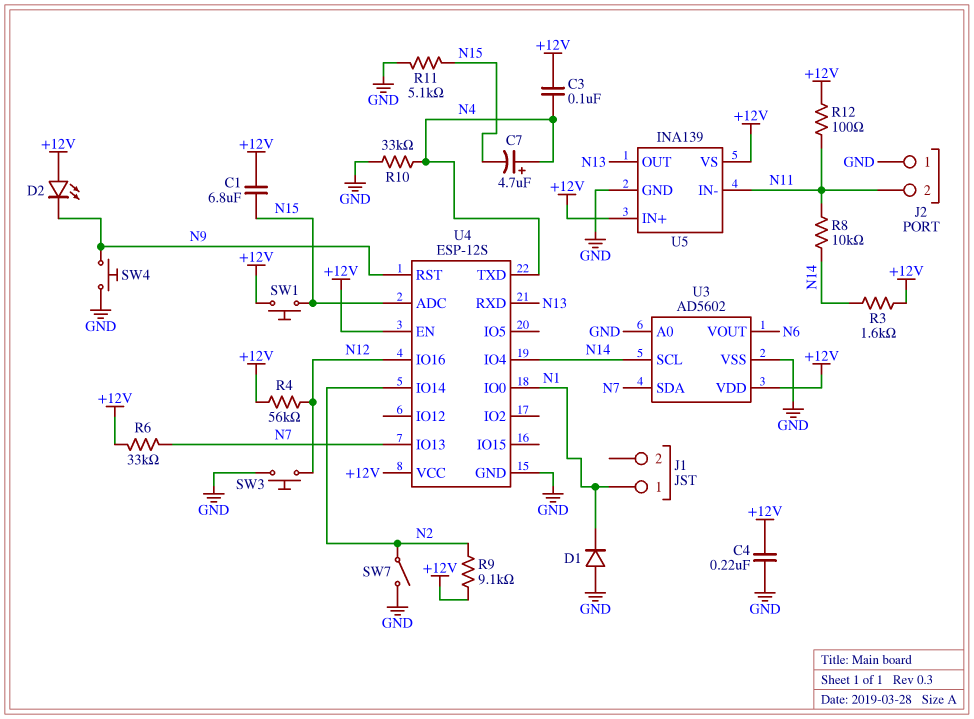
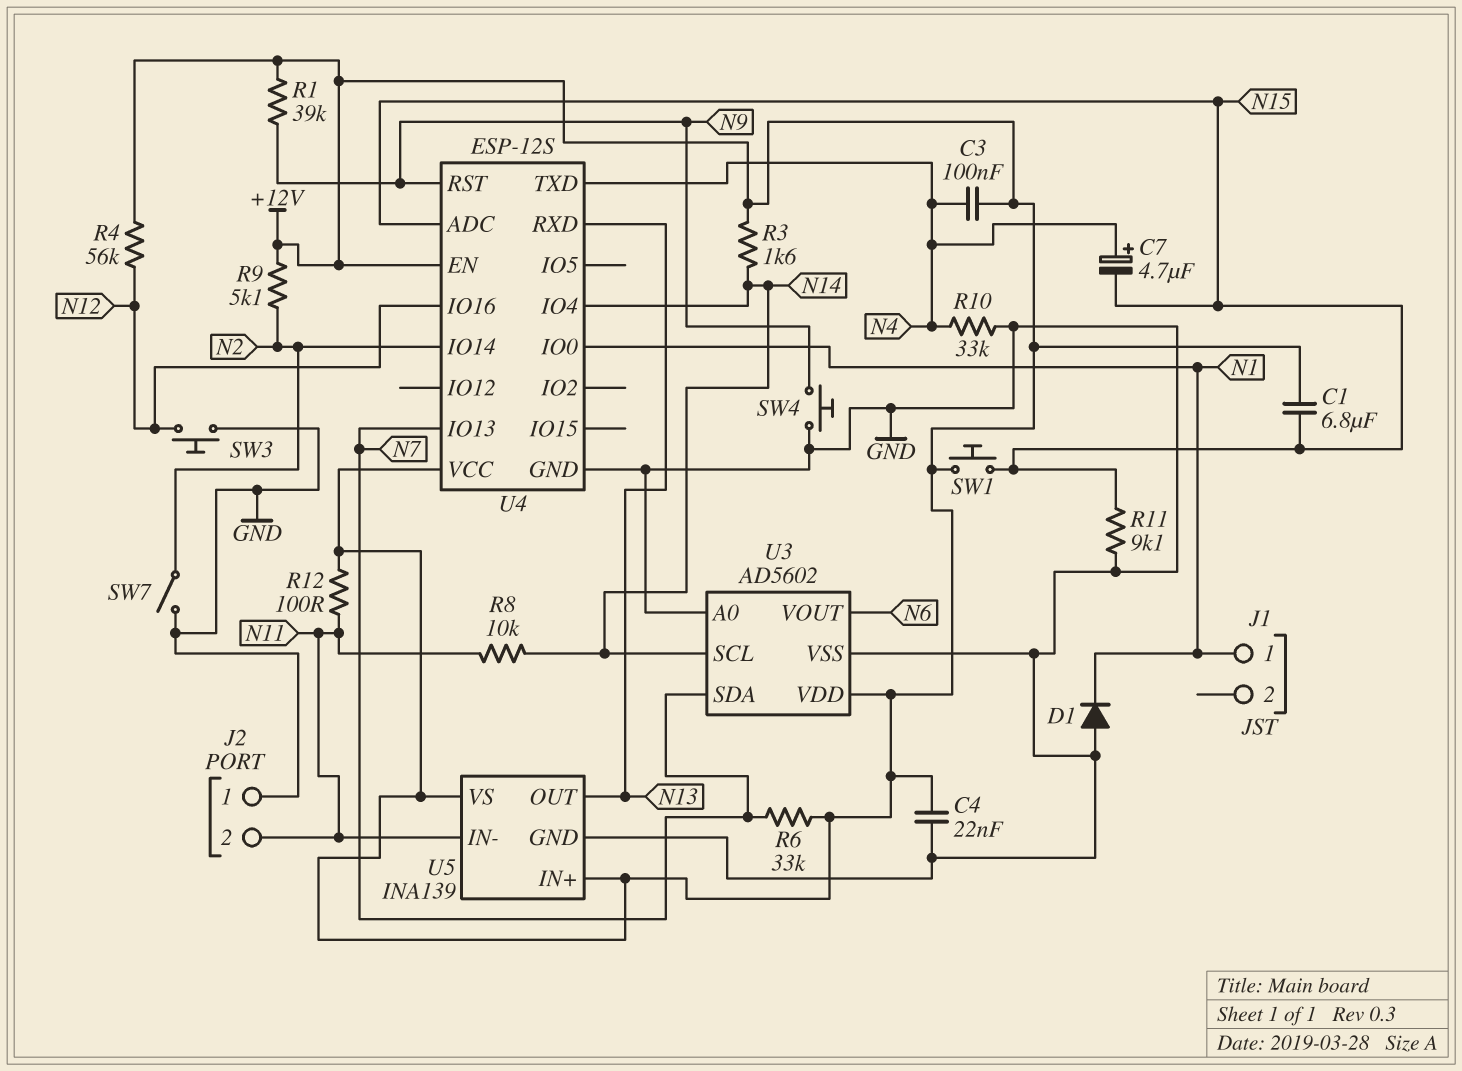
C4: 220nF (+12V, GND) -> 22nF (+12V, GND)
D2: LED (A +12V, K N9) -> none
R1: none -> 39k (+12V, N9)
R9: 9.1k (+12V, N2) -> 5.1k (+12V, N2)
R11: 5.1k (GND, N15) -> 9.1k (GND, N15)

